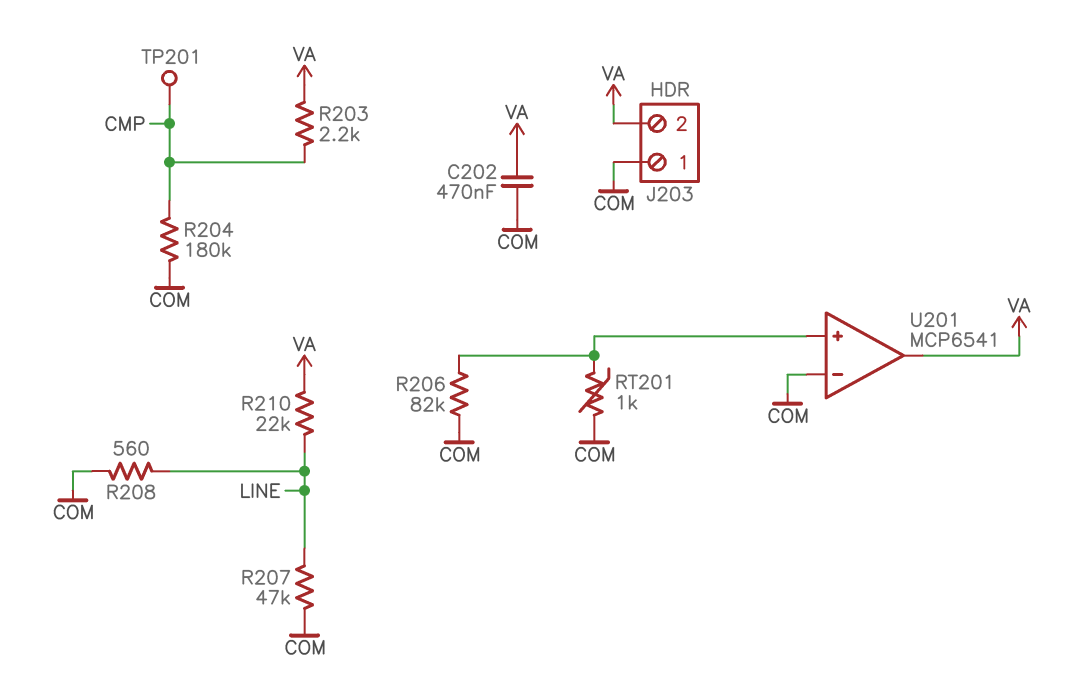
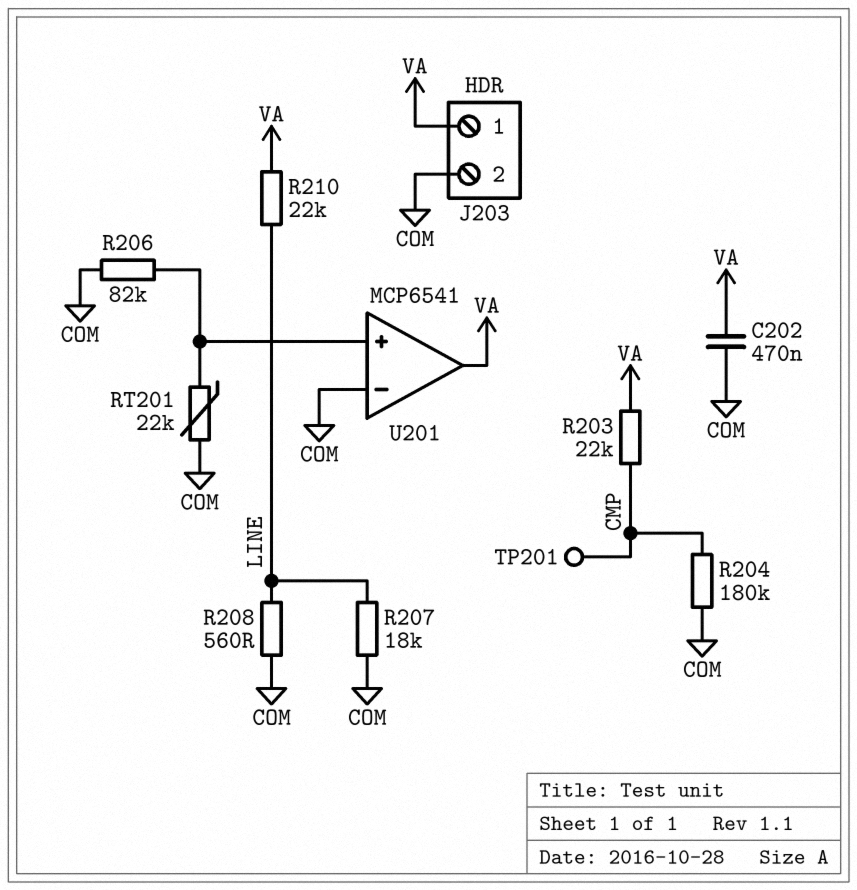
J203 pin 1: COM -> VA
J203 pin 2: VA -> COM
R203: 2.2k (CMP, VA) -> 22k (CMP, VA)
R207: 47k (COM, LINE) -> 18k (COM, LINE)
RT201: 1k (COM, U201/in+) -> 22k (COM, U201/in+)

